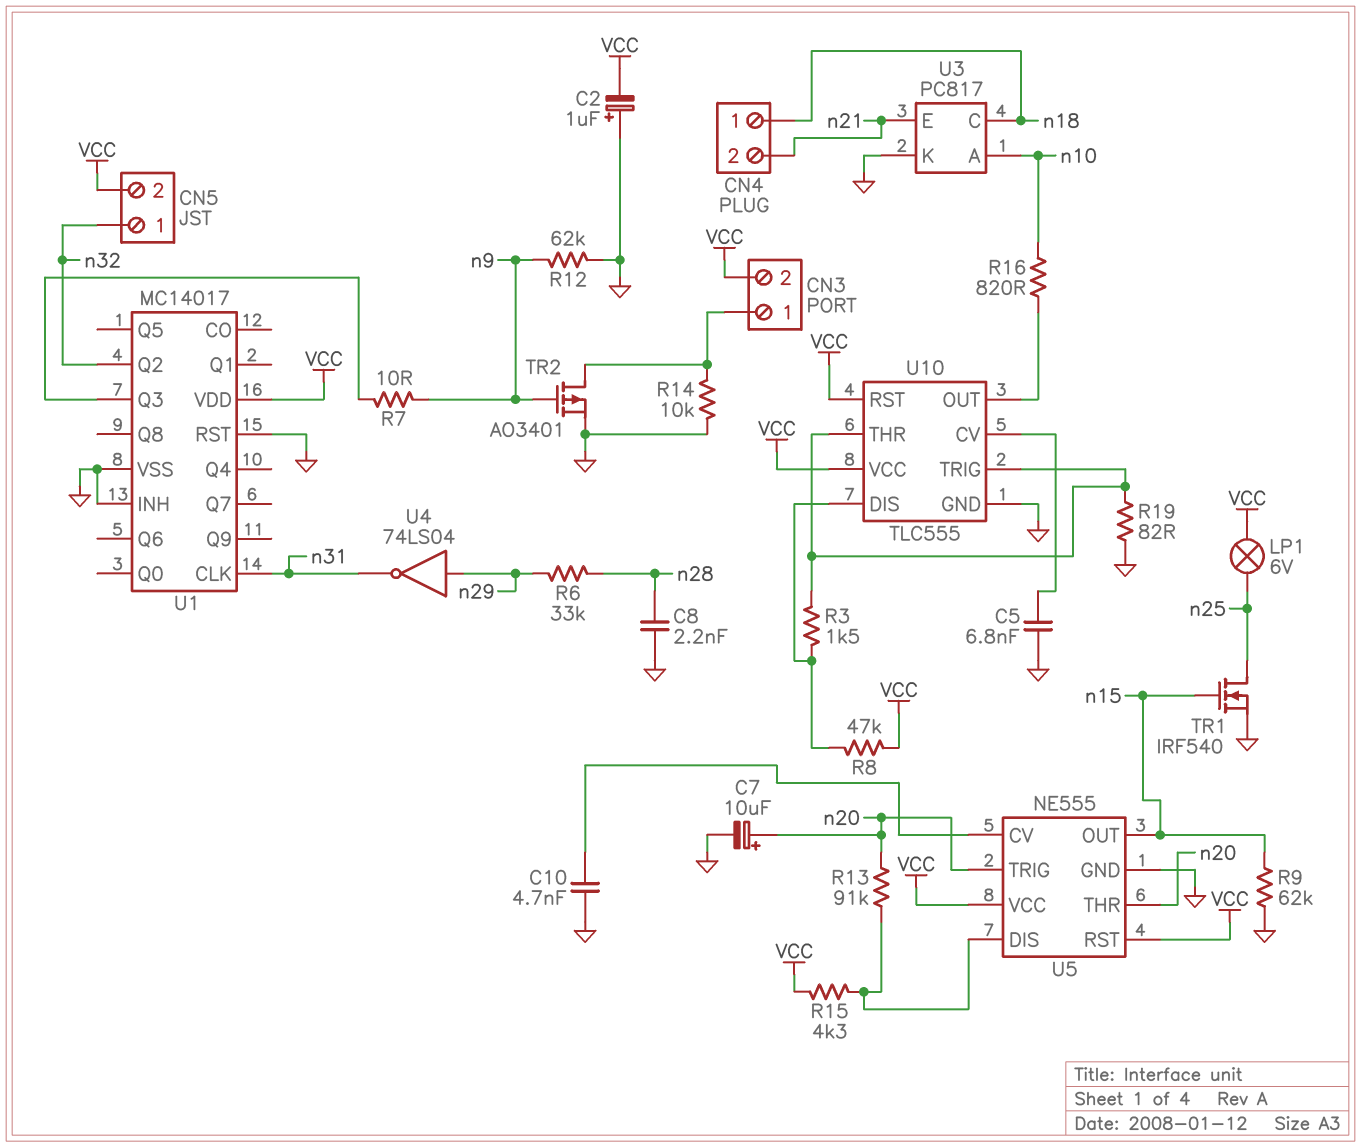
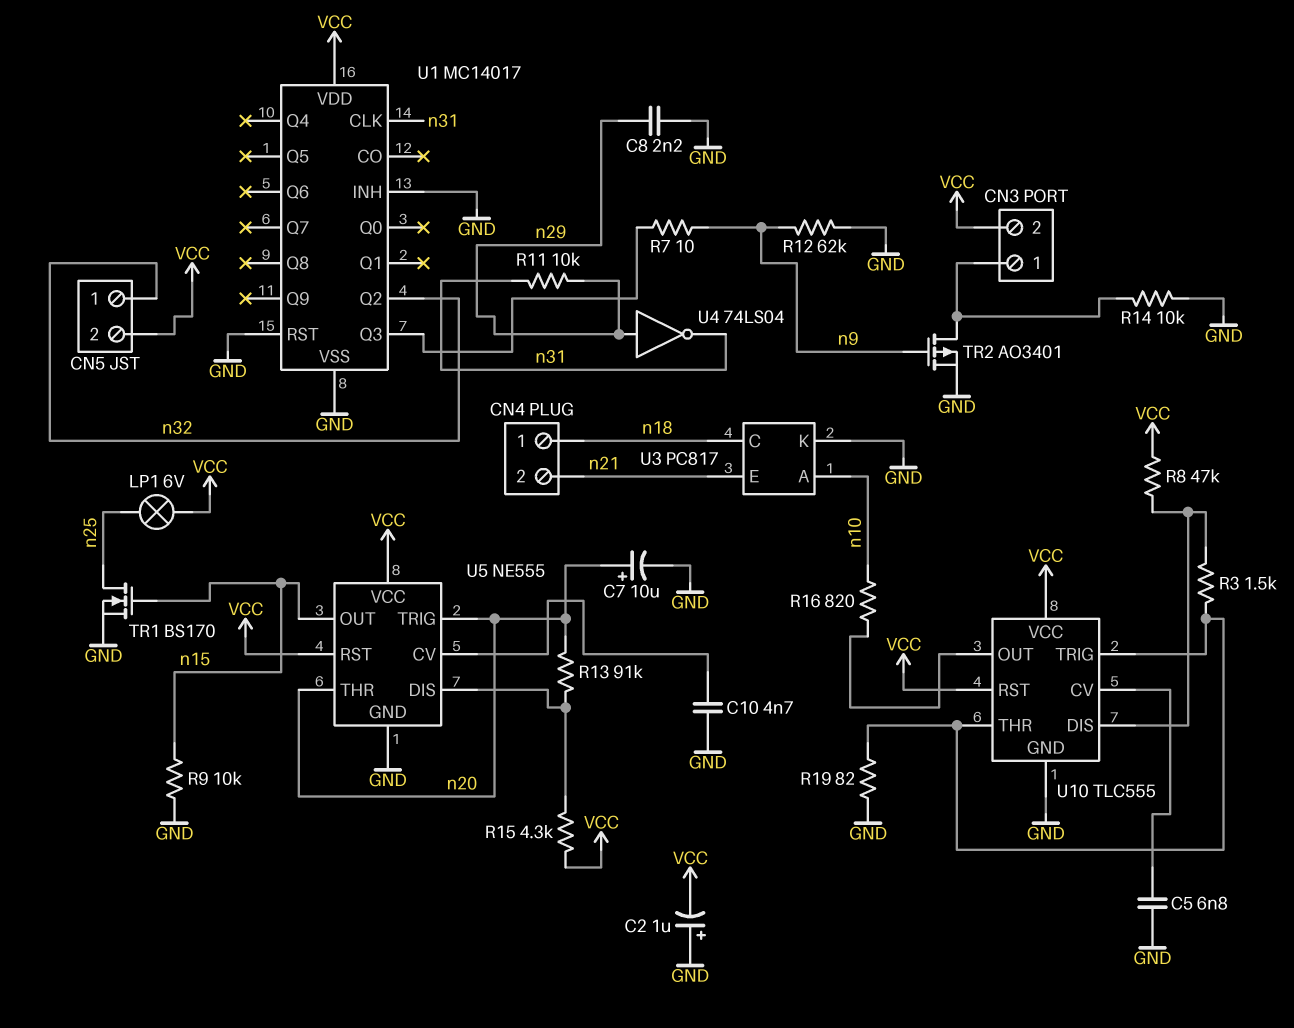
C8: 2.2nF (GND, n28) -> 2.2nF (GND, n29)
R6: 33k (n28, n29) -> none
R9: 62k (GND, n15) -> 10k (GND, n15)
R11: none -> 10k (n29, n31)
TR1: NMOS IRF540 (G n15, D n25, S GND) -> NMOS BS170 (G n15, D n25, S GND)

